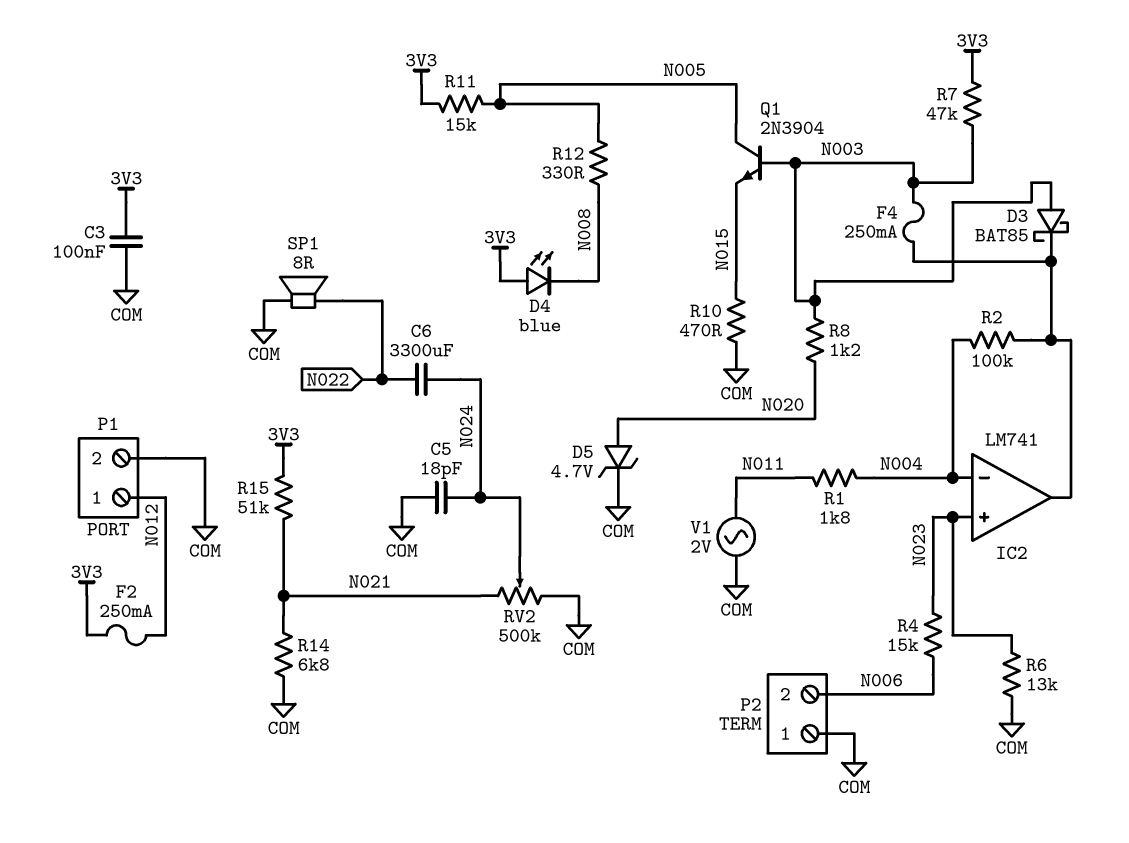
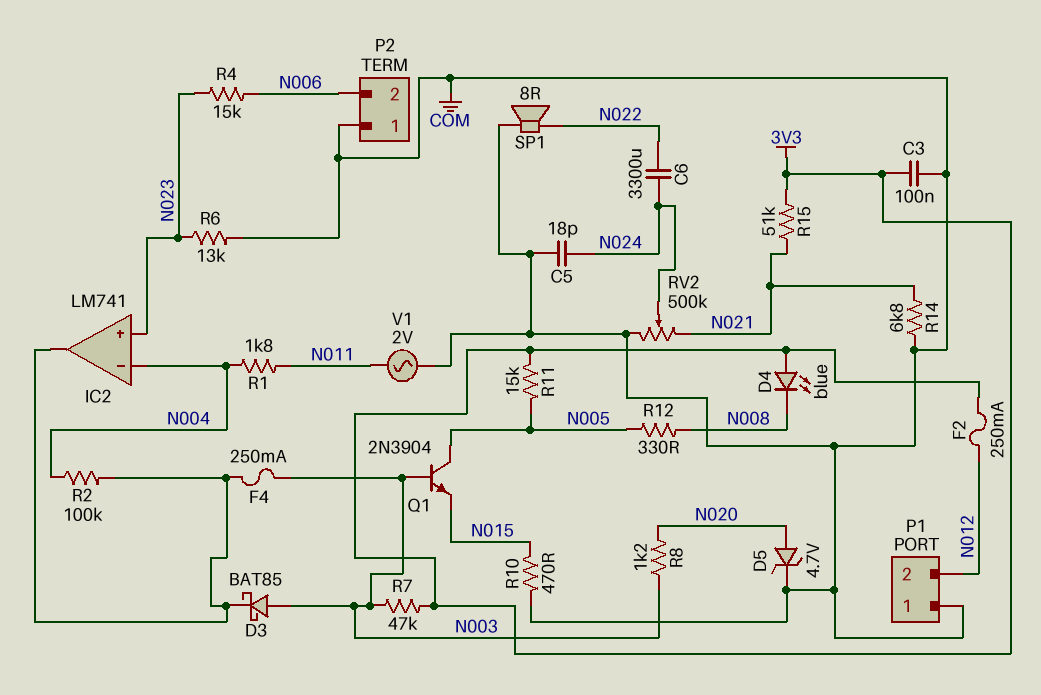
P1 pin 1: N012 -> COM
P1 pin 2: COM -> N012

